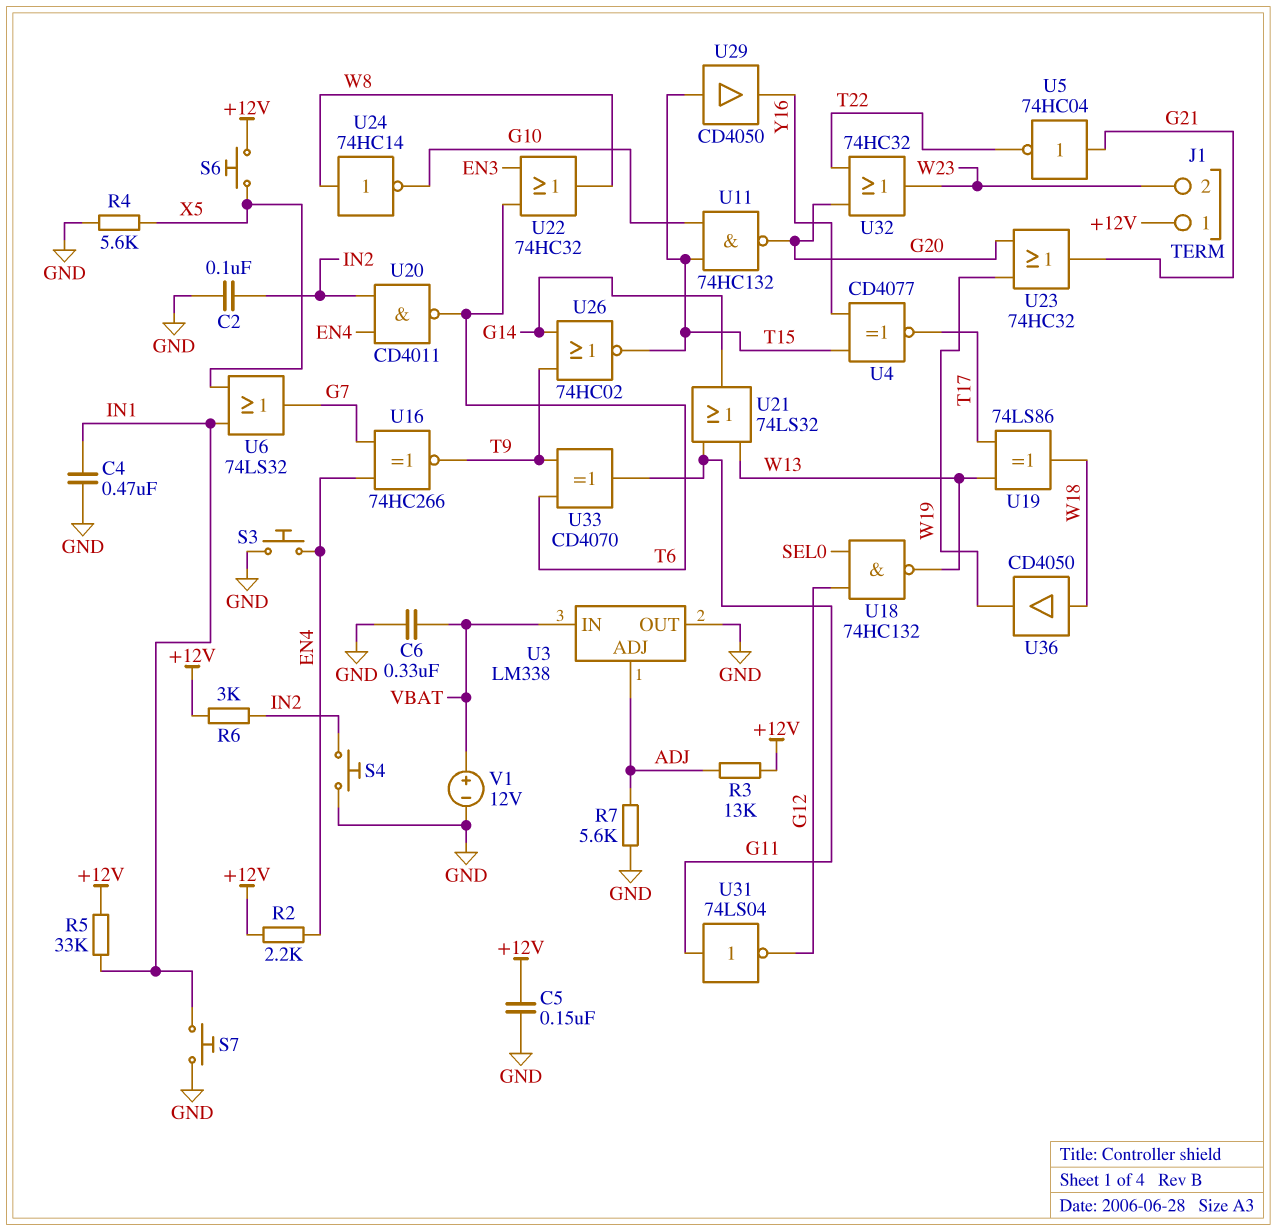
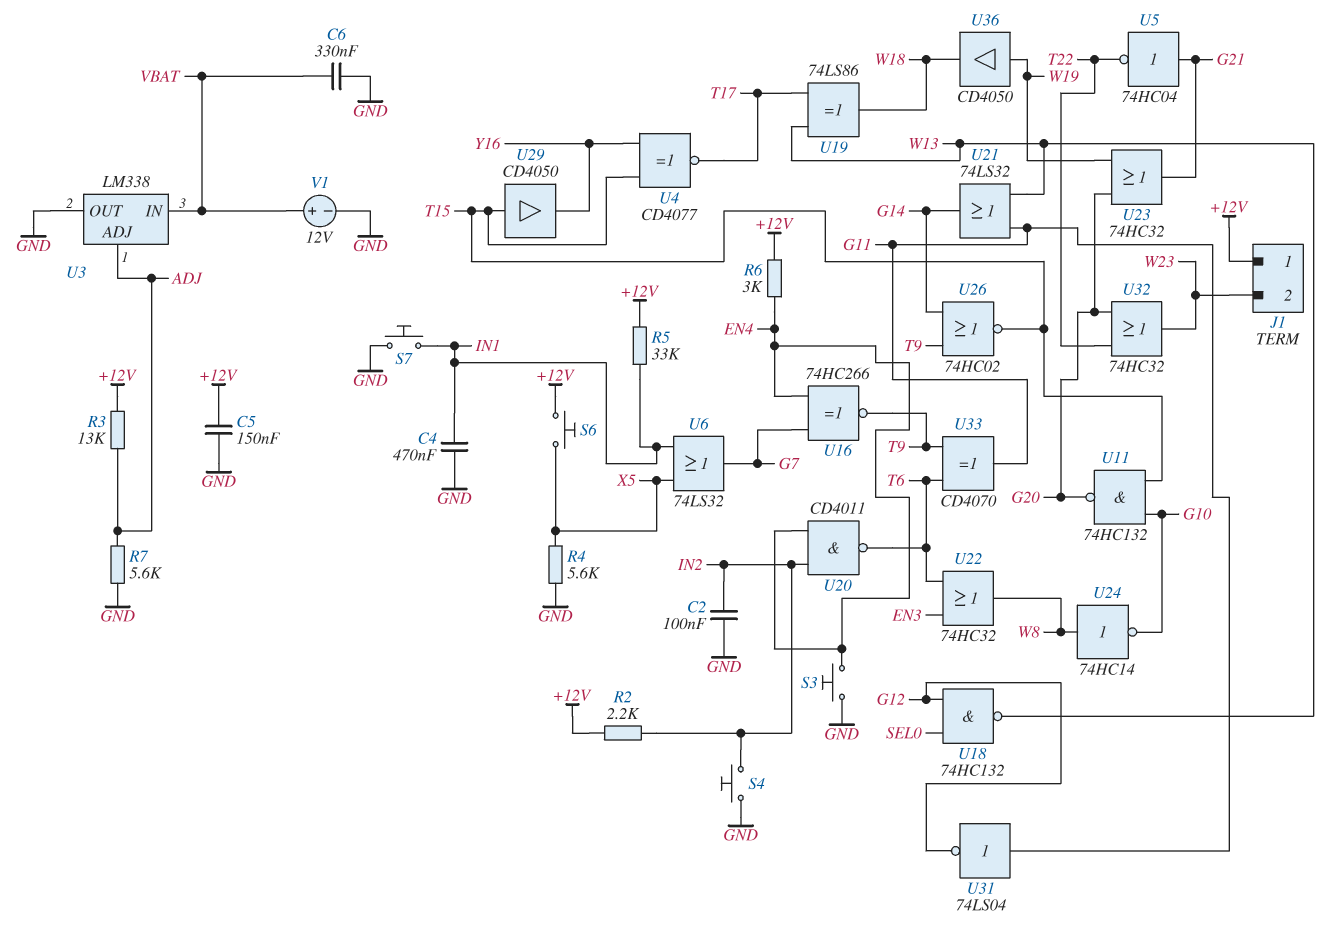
R2: 2.2k (+12V, EN4) -> 2.2k (+12V, IN2)
R6: 3k (+12V, IN2) -> 3k (+12V, EN4)
U36: buffer CD4050 (in W18, out W19) -> buffer CD4050 (in W19, out W18)

